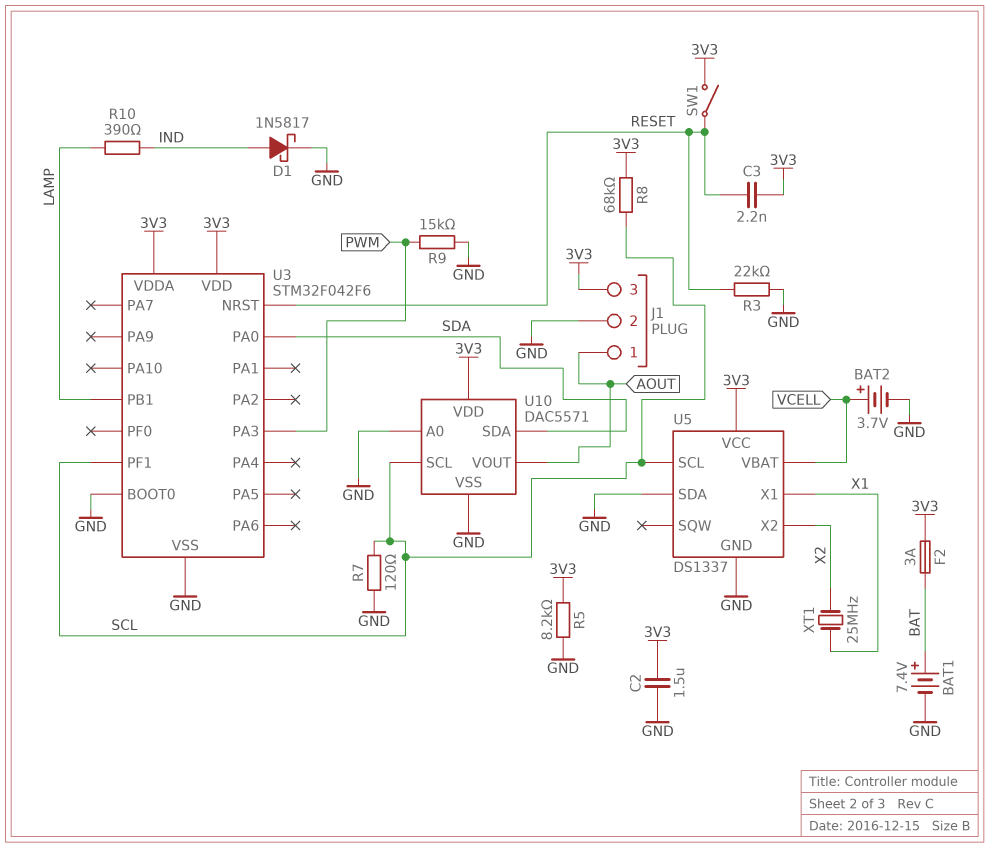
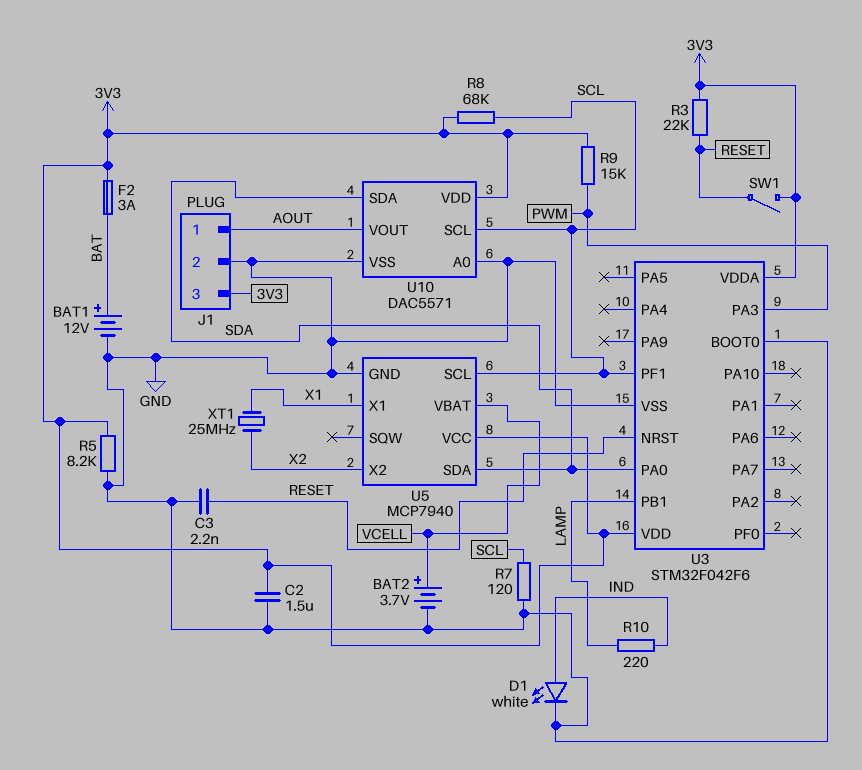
BAT1: 7.4V (plus BAT, minus GND) -> 12V (plus BAT, minus GND)
C3: 2.2nF (3V3, RESET) -> 2.2nF (GND, RESET)
D1: schottky 1N5817 (A IND, K GND) -> LED white (A IND, K GND)
R3: 22k (GND, RESET) -> 22k (3V3, RESET)
R9: 15k (GND, PWM) -> 15k (3V3, PWM)
R10: 390 (IND, LAMP) -> 220 (IND, LAMP)
U5: DS1337 -> MCP7940
U5 pin SDA: GND -> SDA

